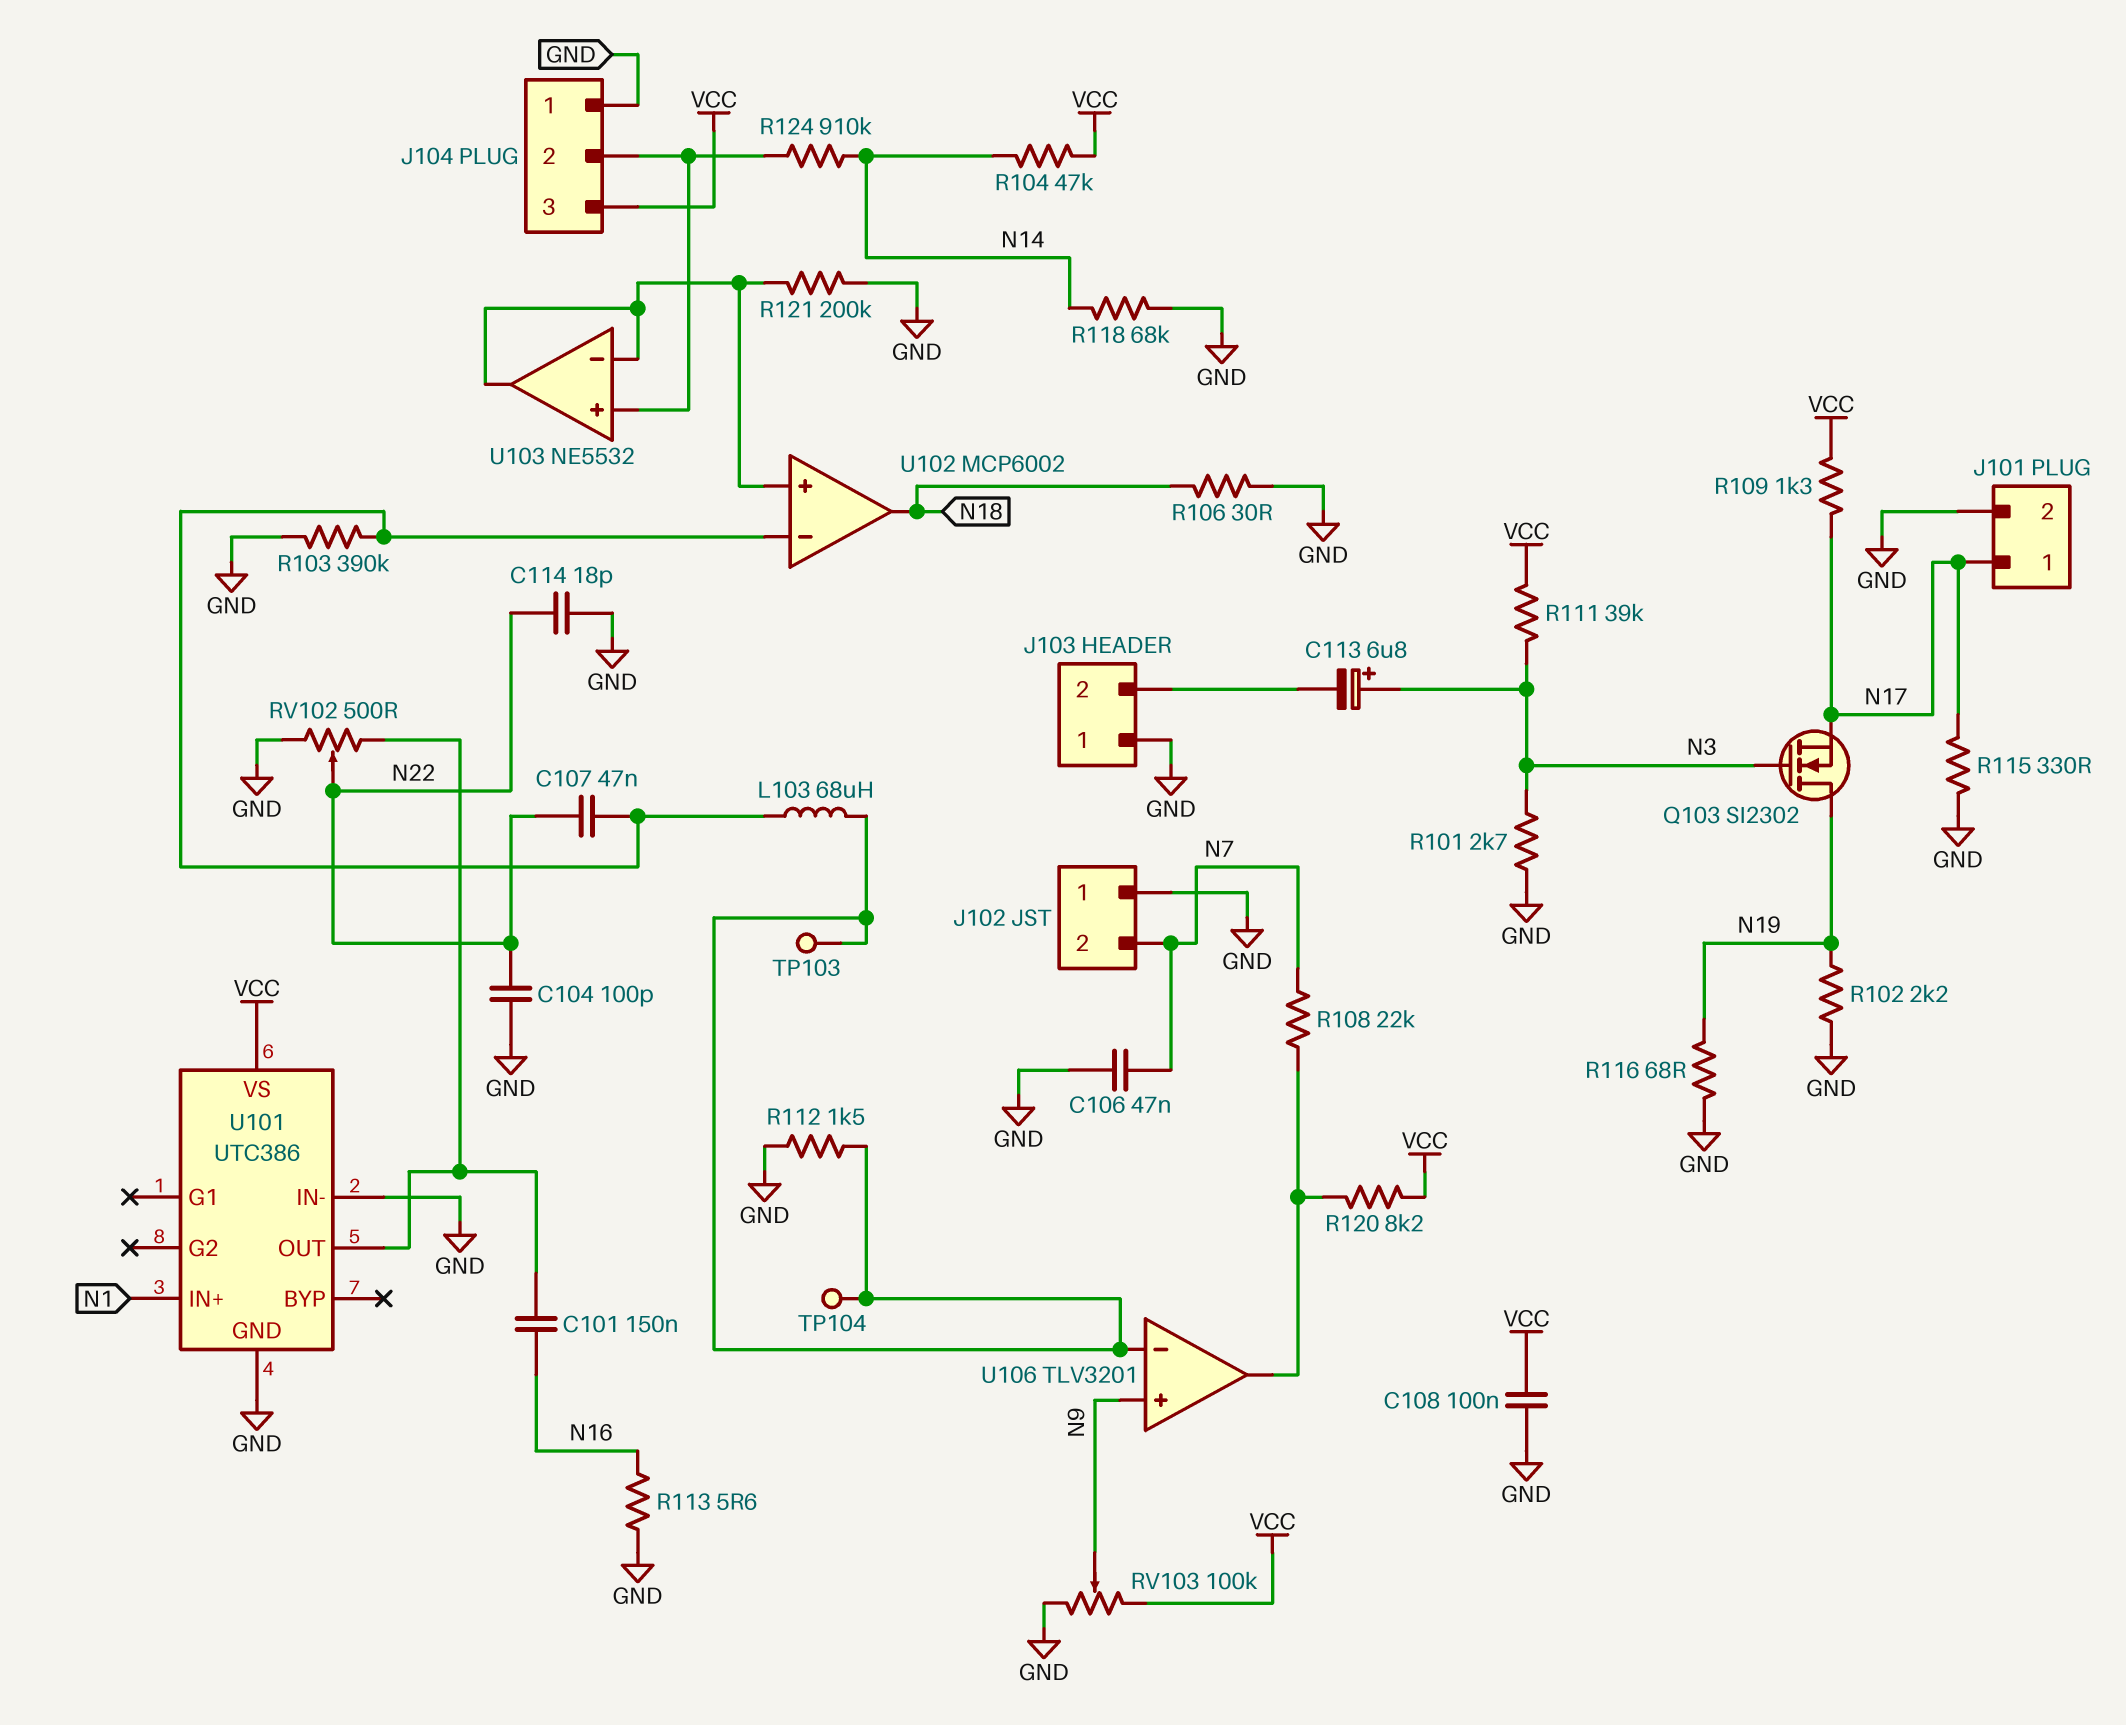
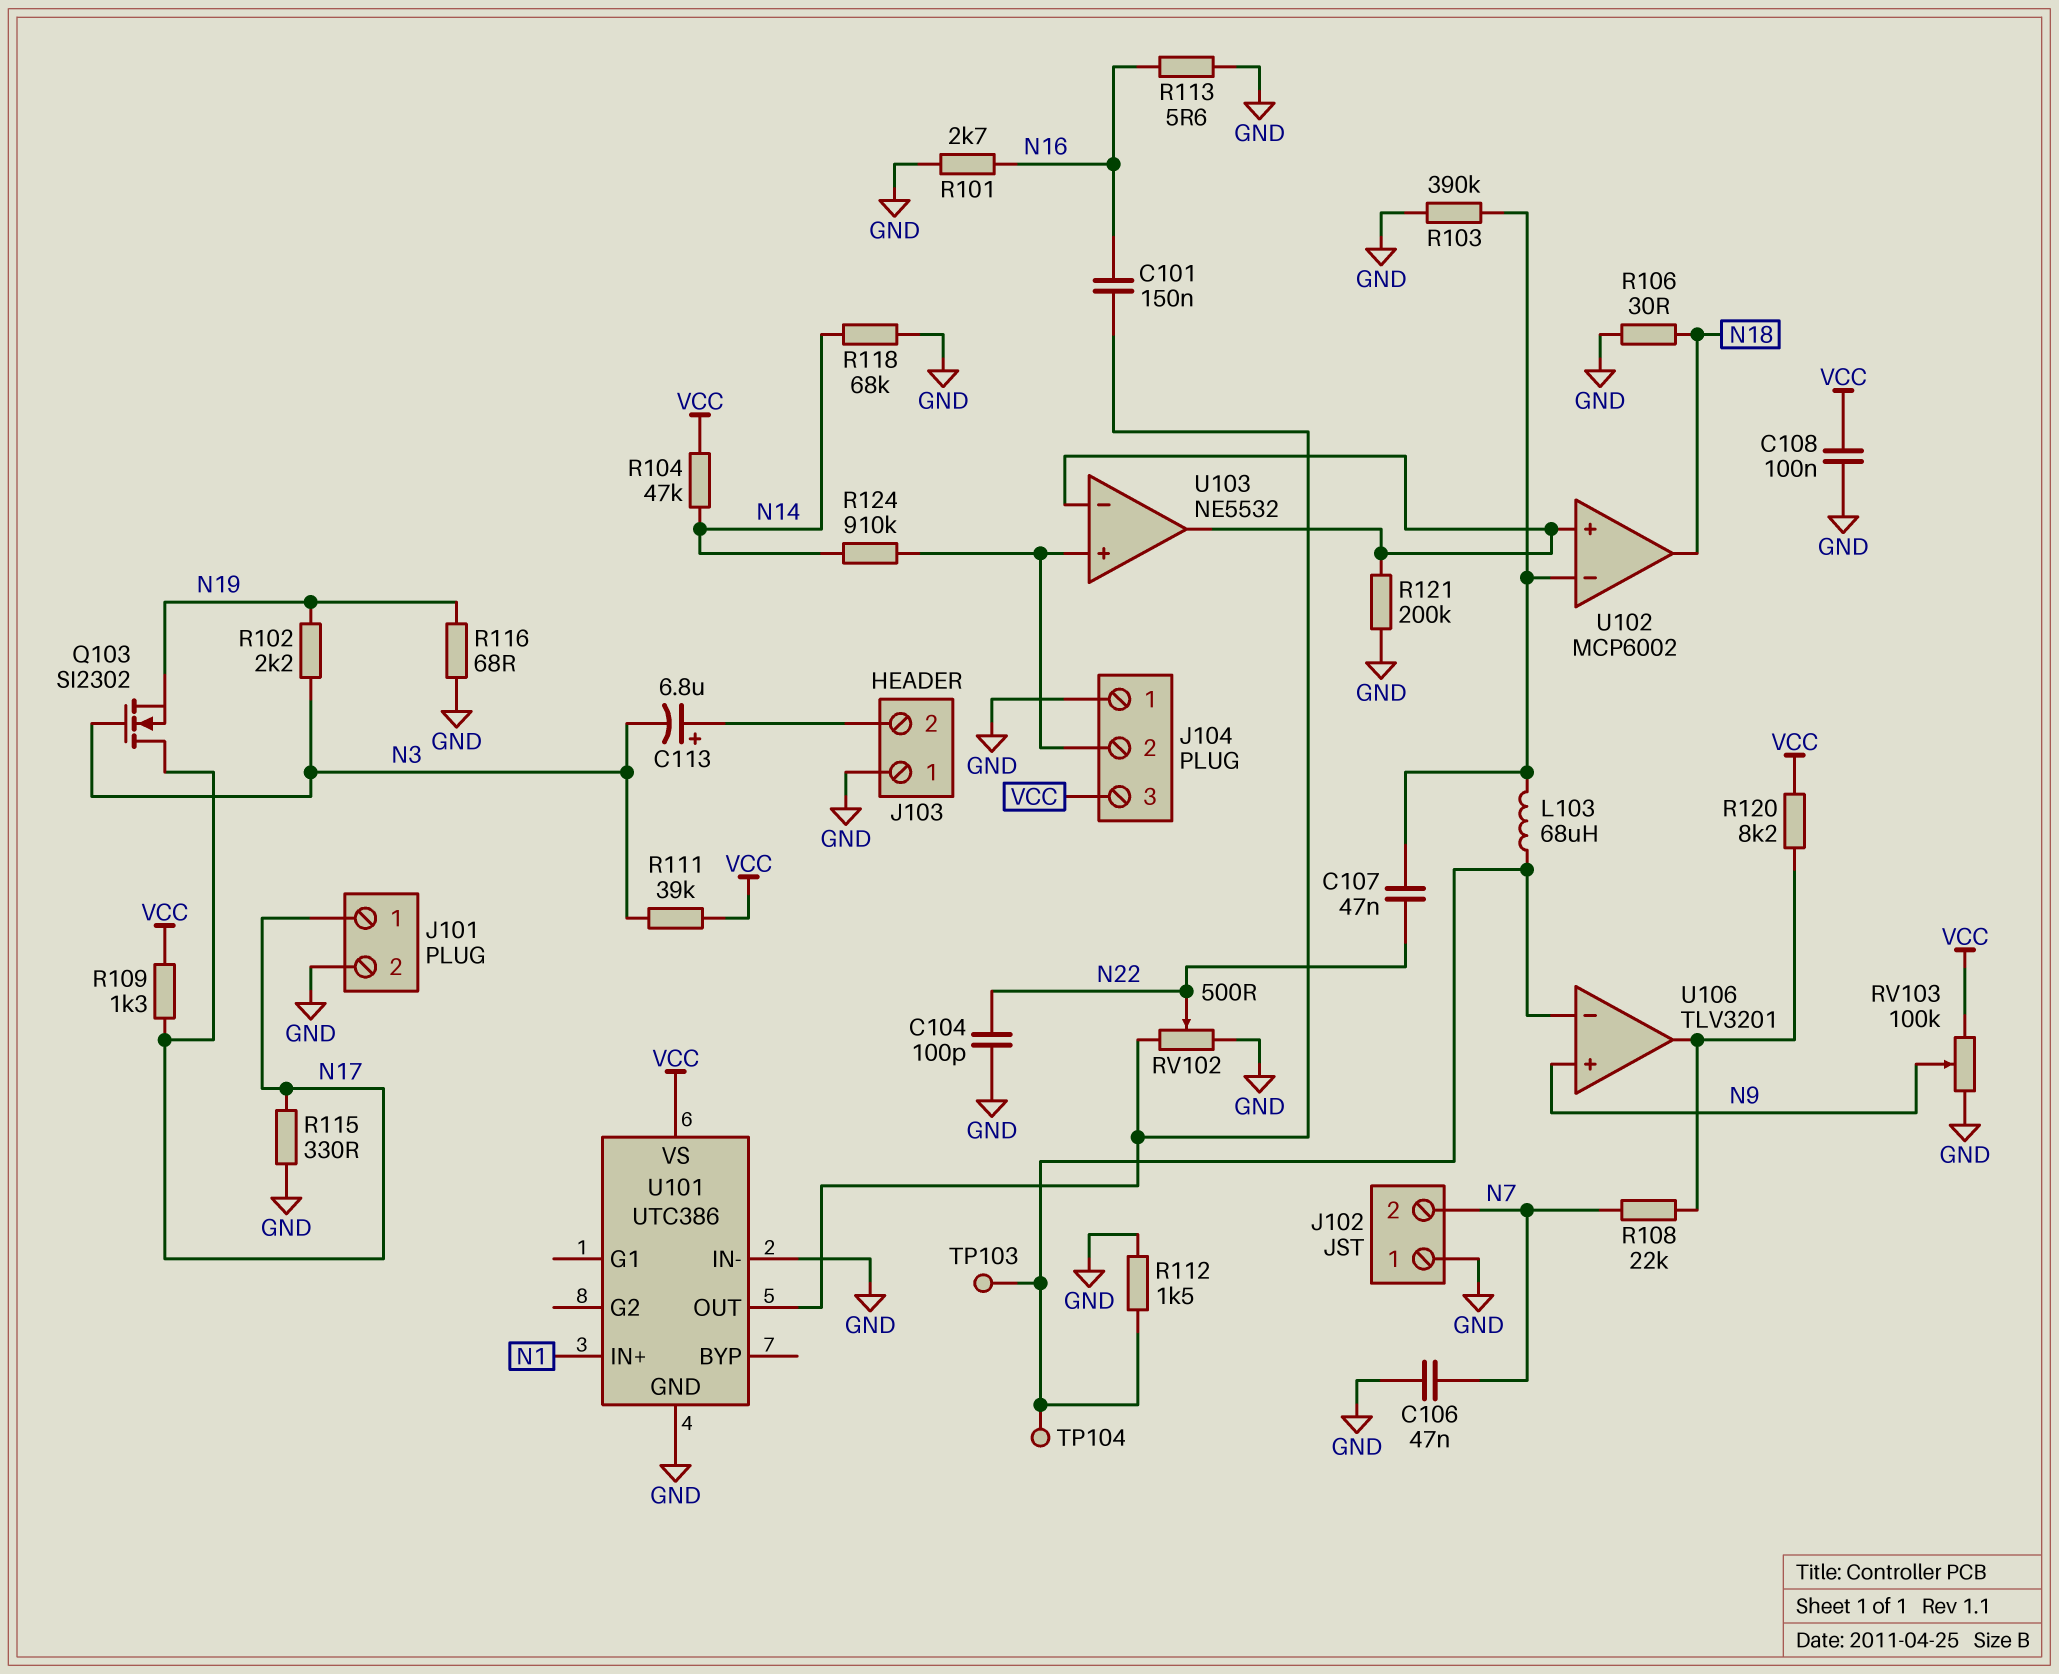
C113: 6.8uF (plus N3, minus J103/2) -> 6.8uF (plus J103/2, minus N3)
C114: 18pF (GND, N22) -> none
Q103: NMOS SI2302 (G N3, D N19, S N17) -> NMOS SI2302 (G N3, D N17, S N19)
R101: 2.7k (GND, N3) -> 2.7k (GND, N16)
R102: 2.2k (GND, N19) -> 2.2k (N3, N19)

